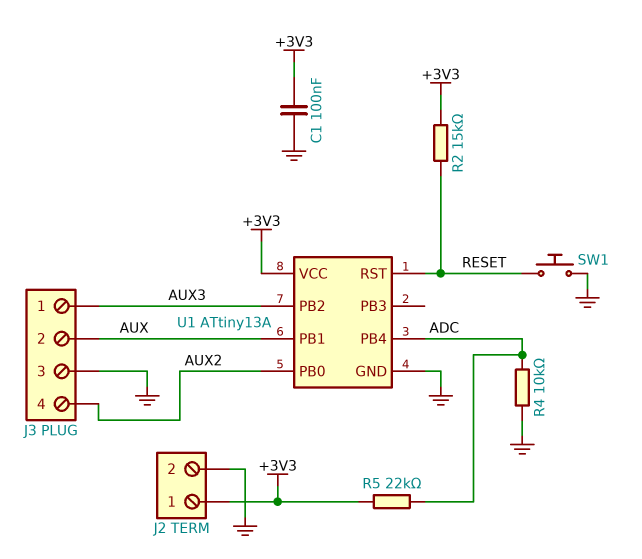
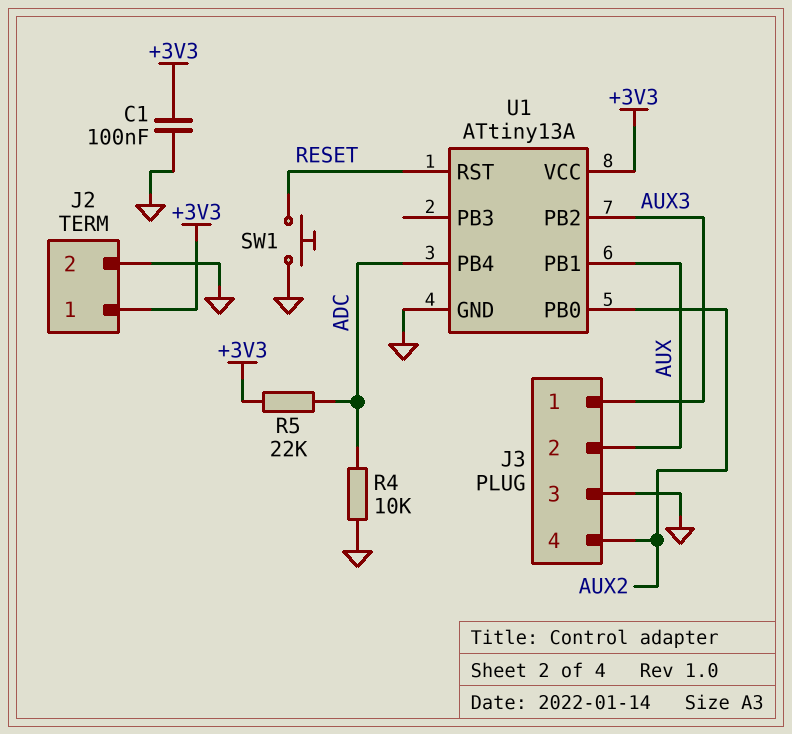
R2: 15k (+3V3, RESET) -> none

